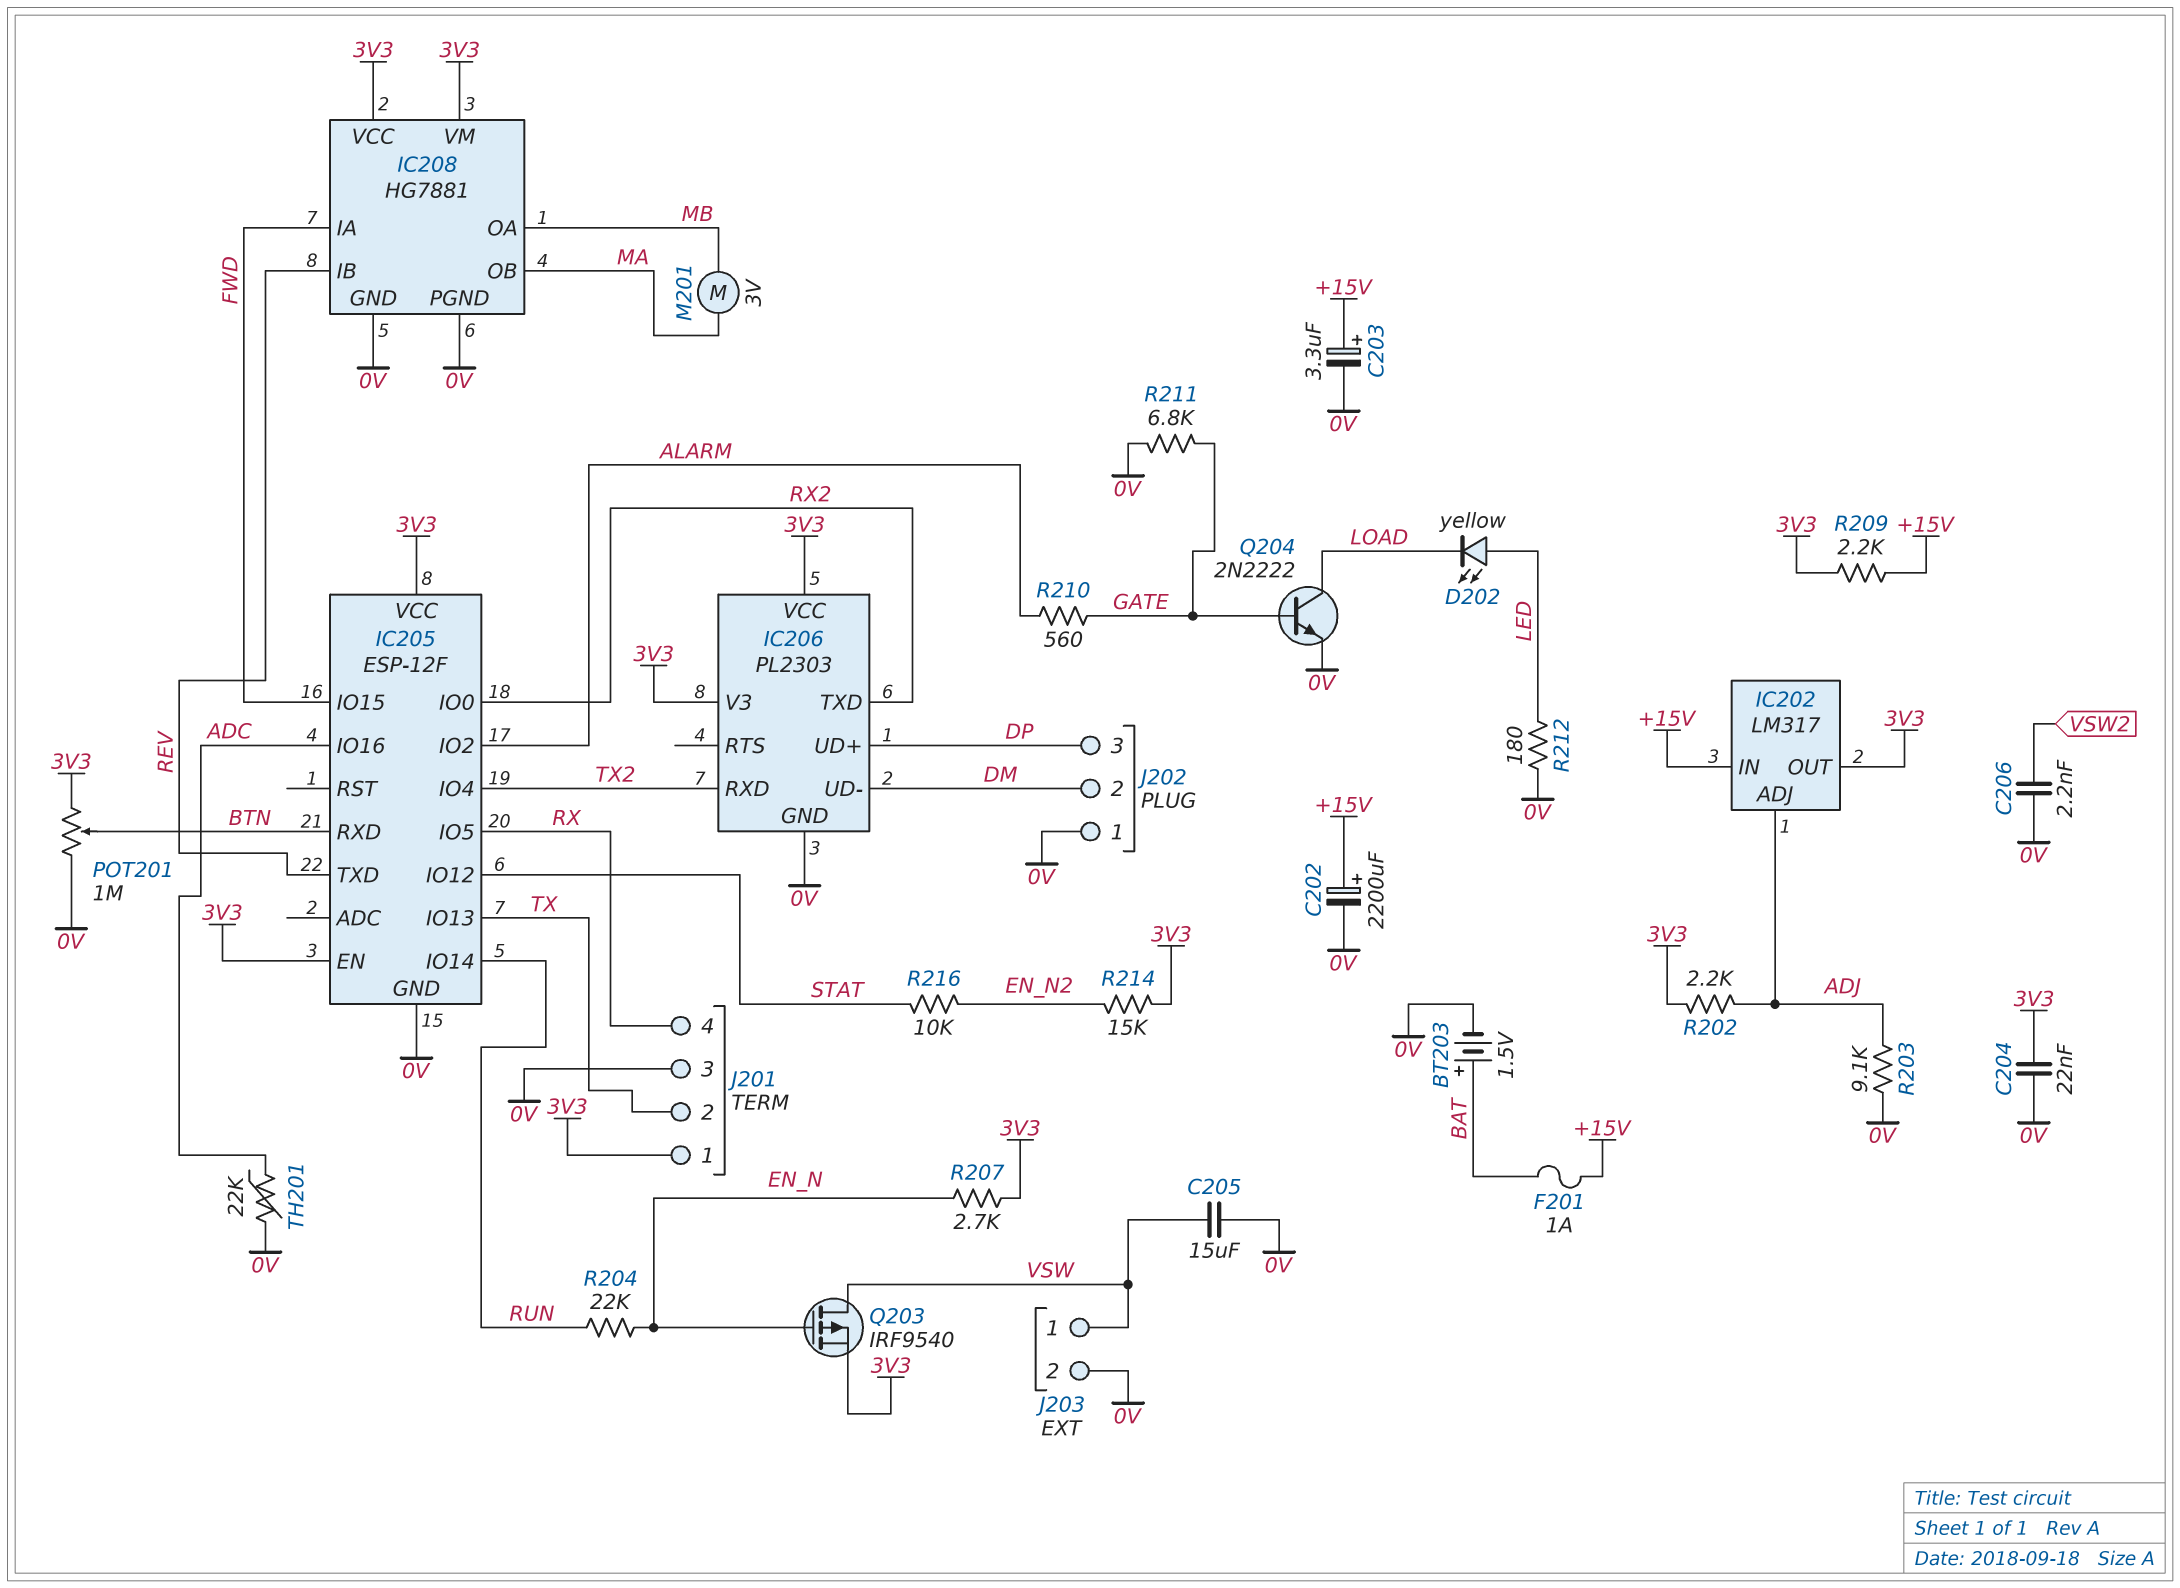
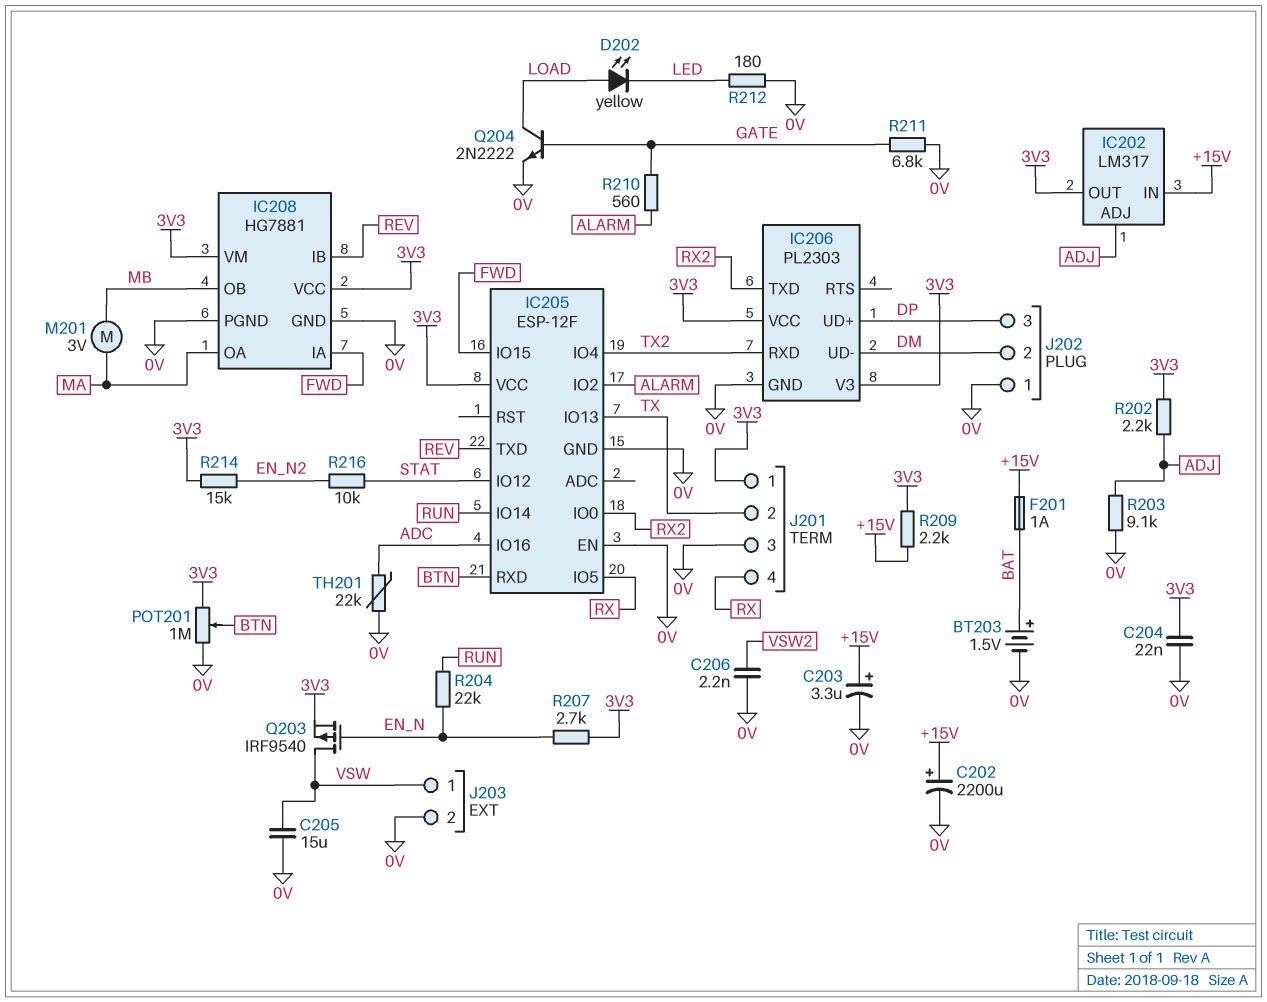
D202: LED yellow (A LED, K LOAD) -> LED yellow (A LOAD, K LED)
IC205 pin EN: 3V3 -> 0V
IC208 pin OA: MB -> MA
IC208 pin OB: MA -> MB

